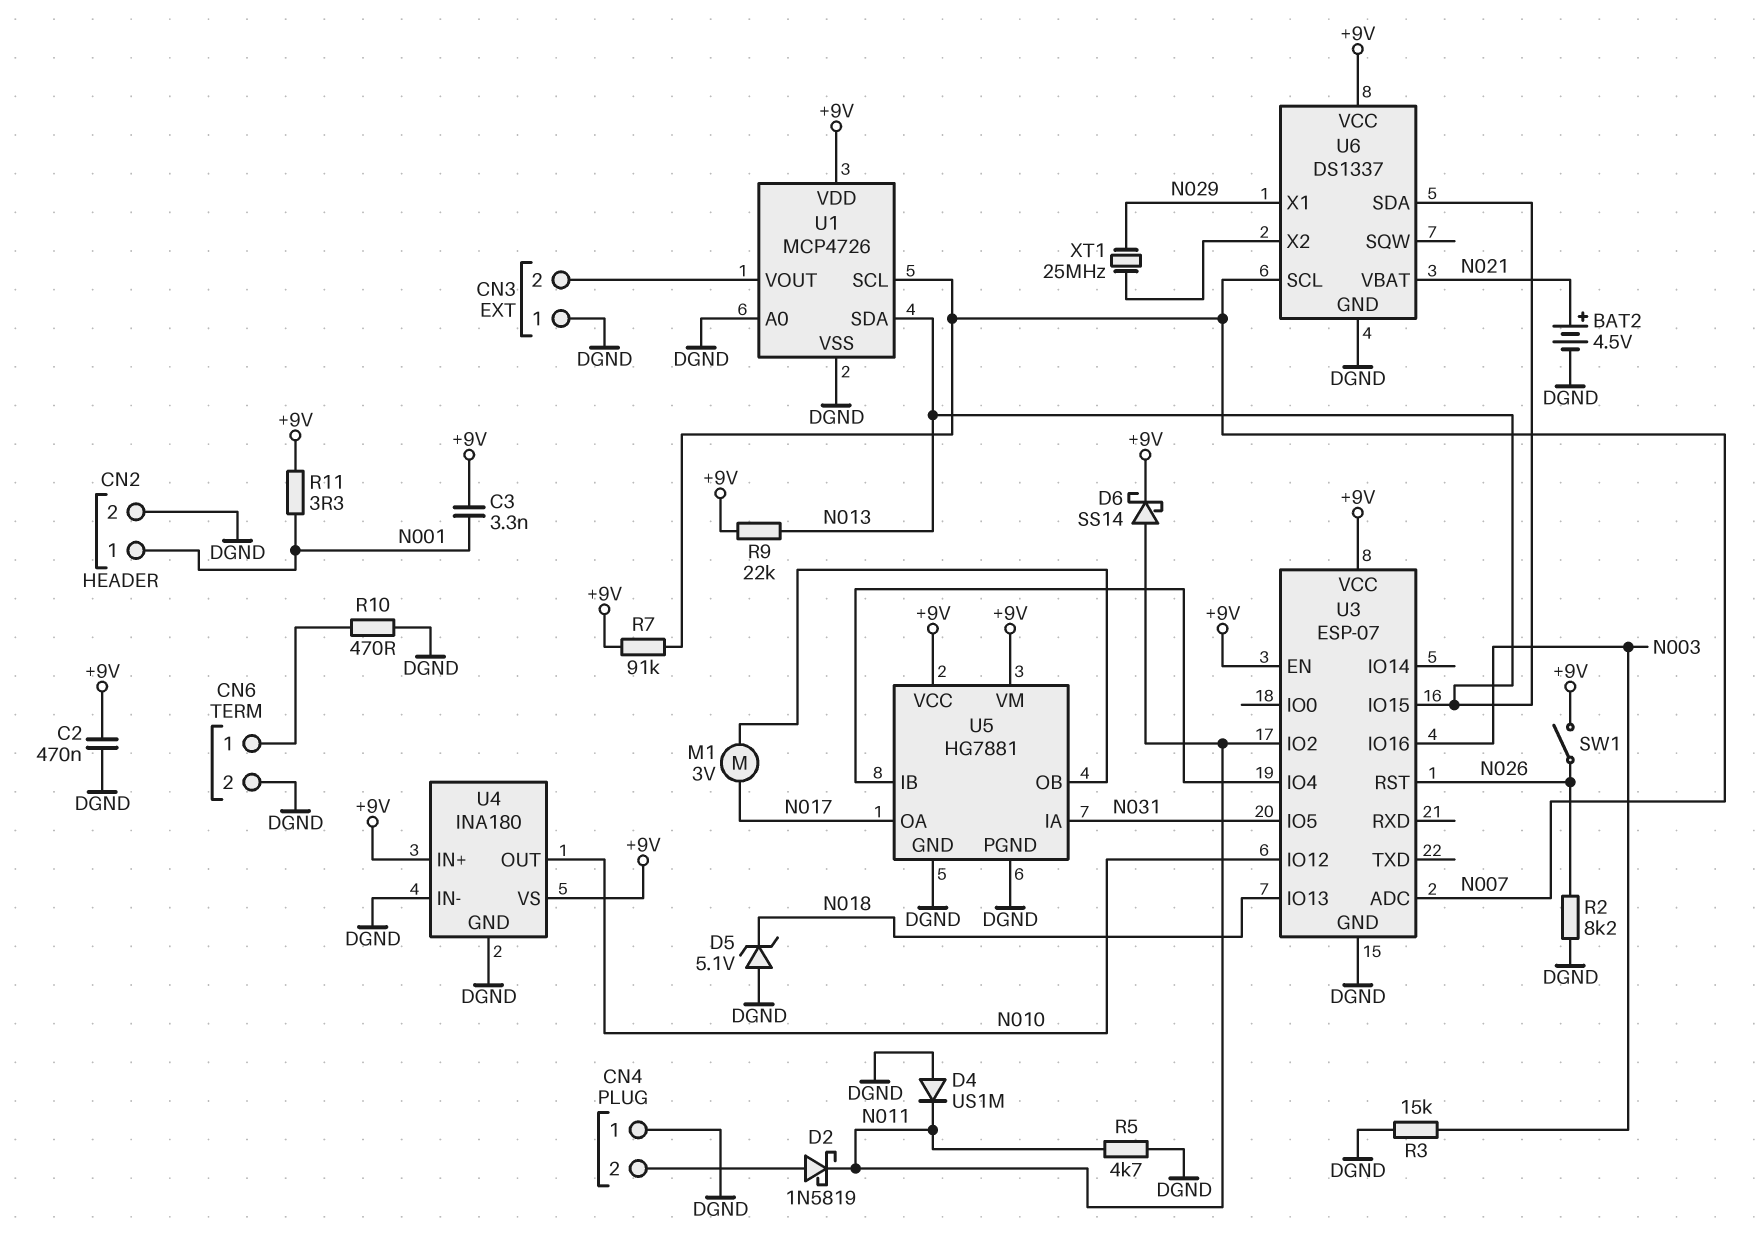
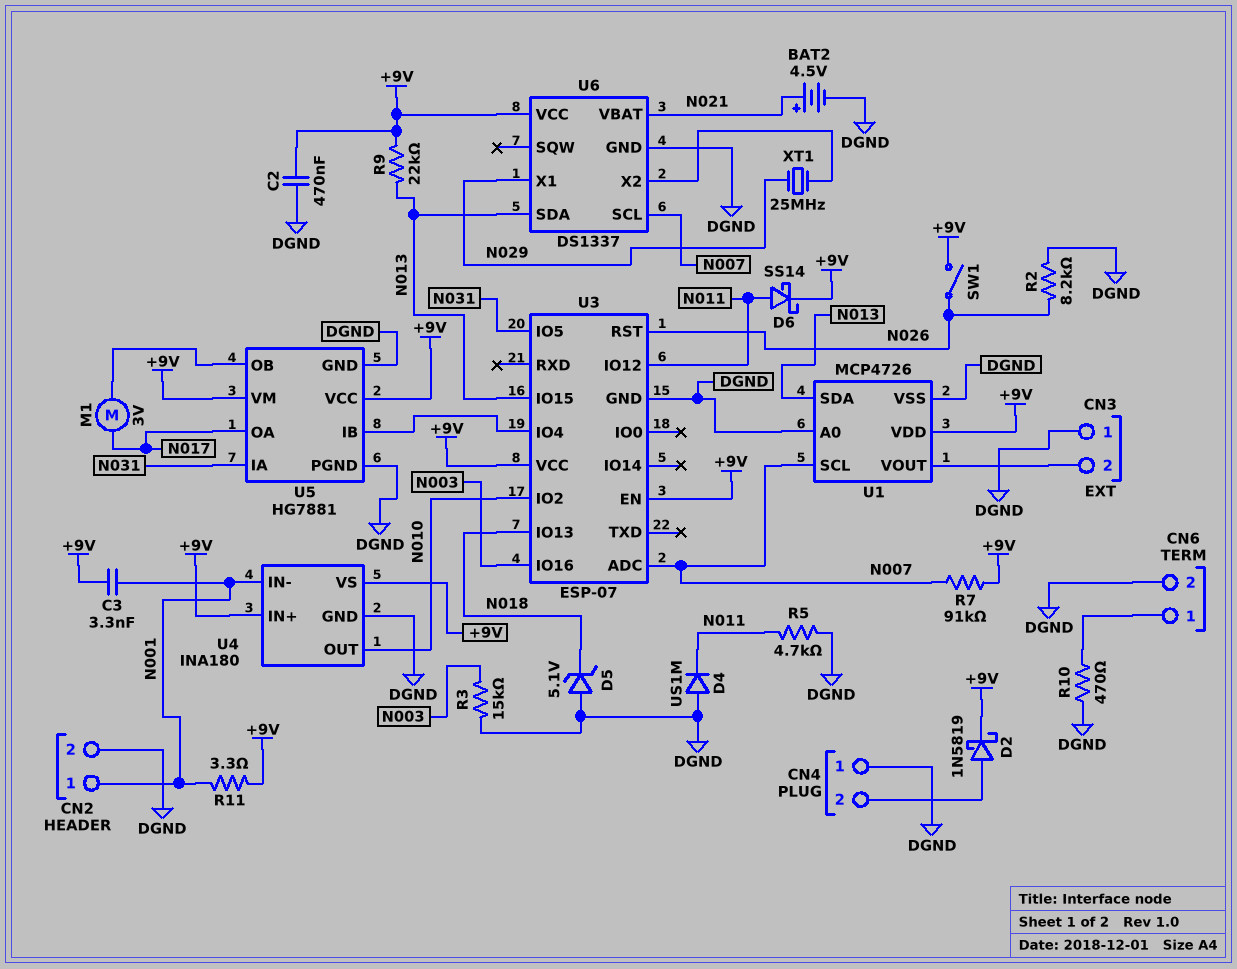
D2: schottky 1N5819 (A CN4/2, K N011) -> schottky 1N5819 (A CN4/2, K +9V)
U3 pin IO2: N011 -> N010
U3 pin IO12: N010 -> N011
U4 pin IN-: DGND -> N001

